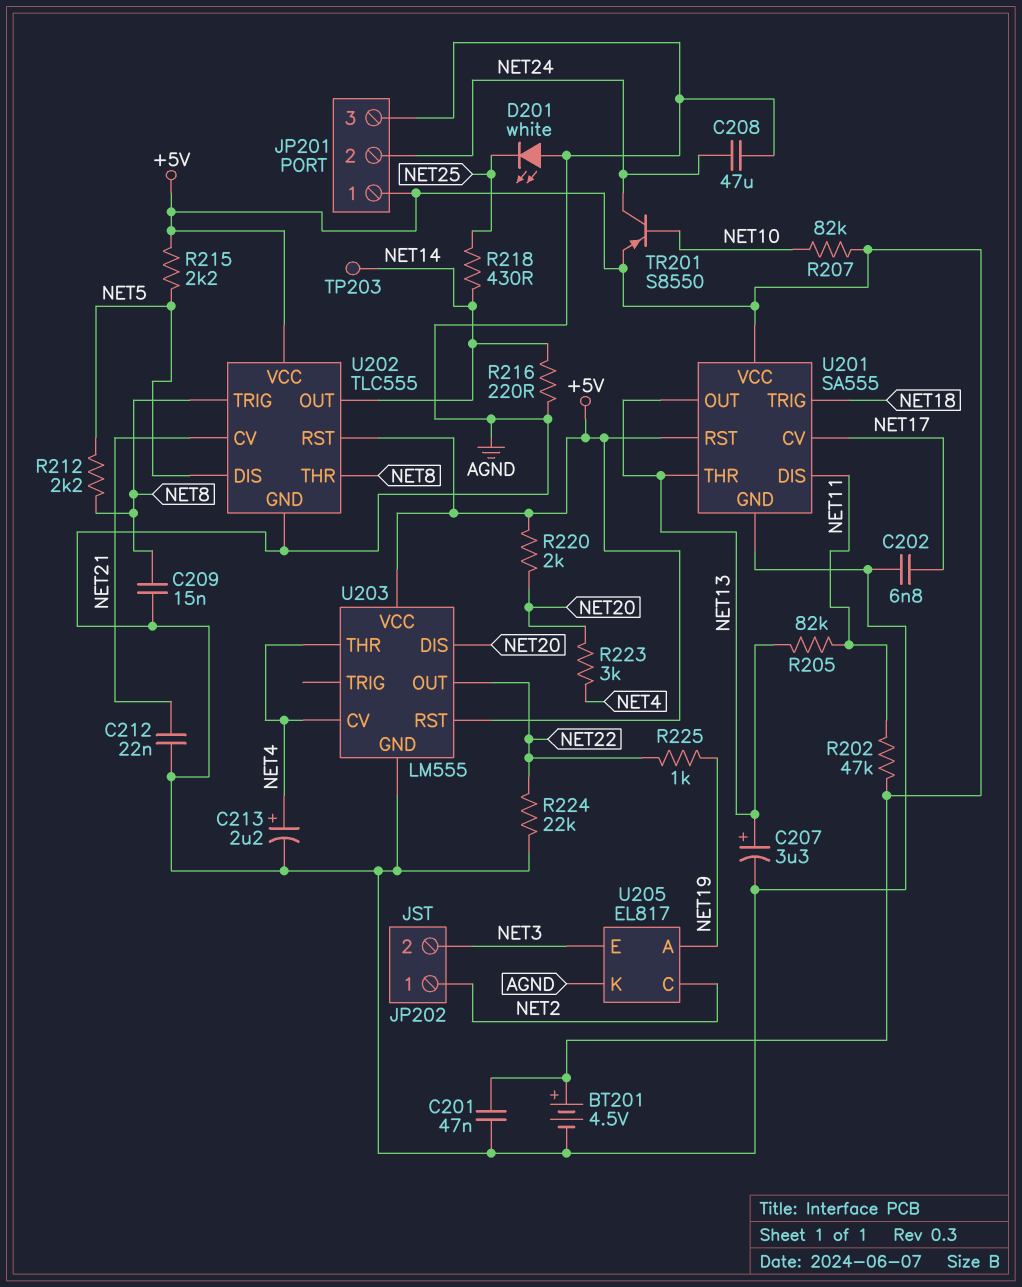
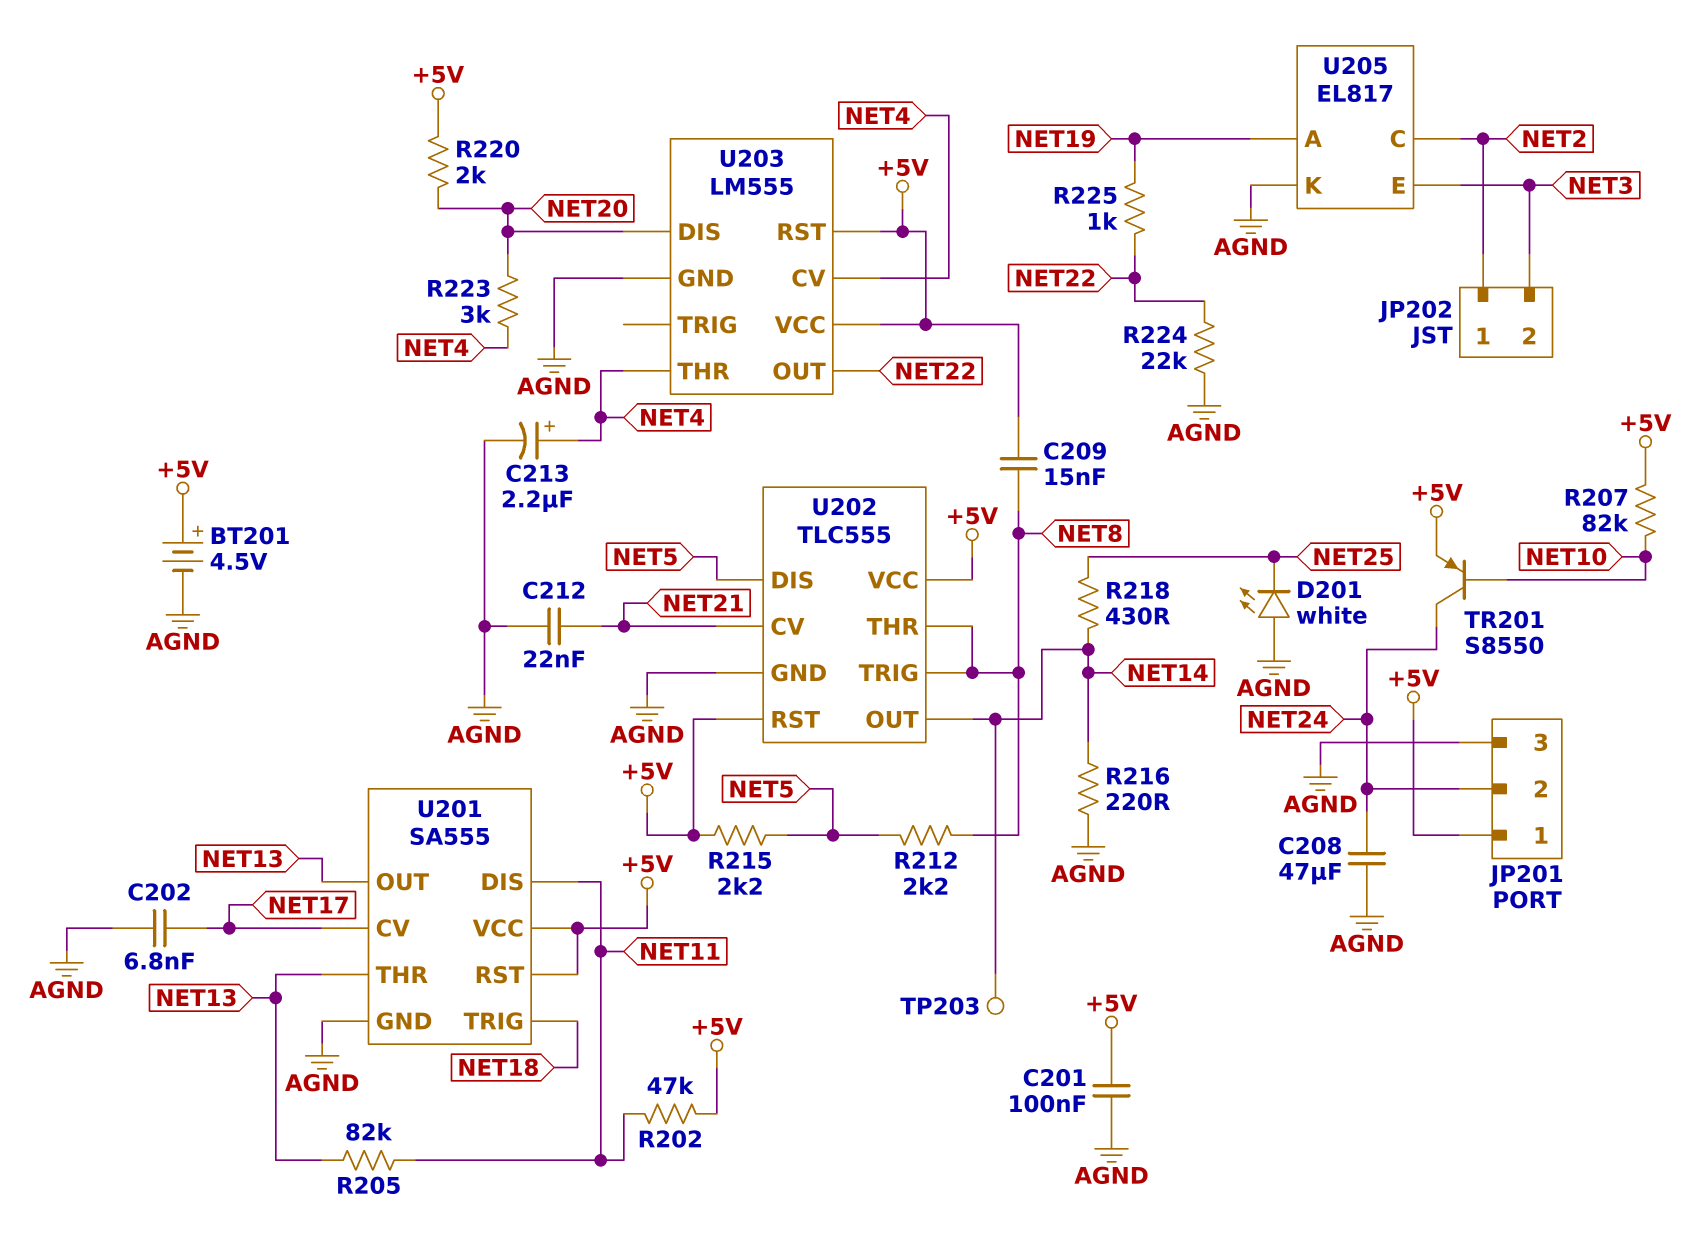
C201: 47nF (+5V, AGND) -> 100nF (+5V, AGND)
C207: 3.3uF (plus NET13, minus AGND) -> none
C209: 15nF (AGND, NET8) -> 15nF (+5V, NET8)

